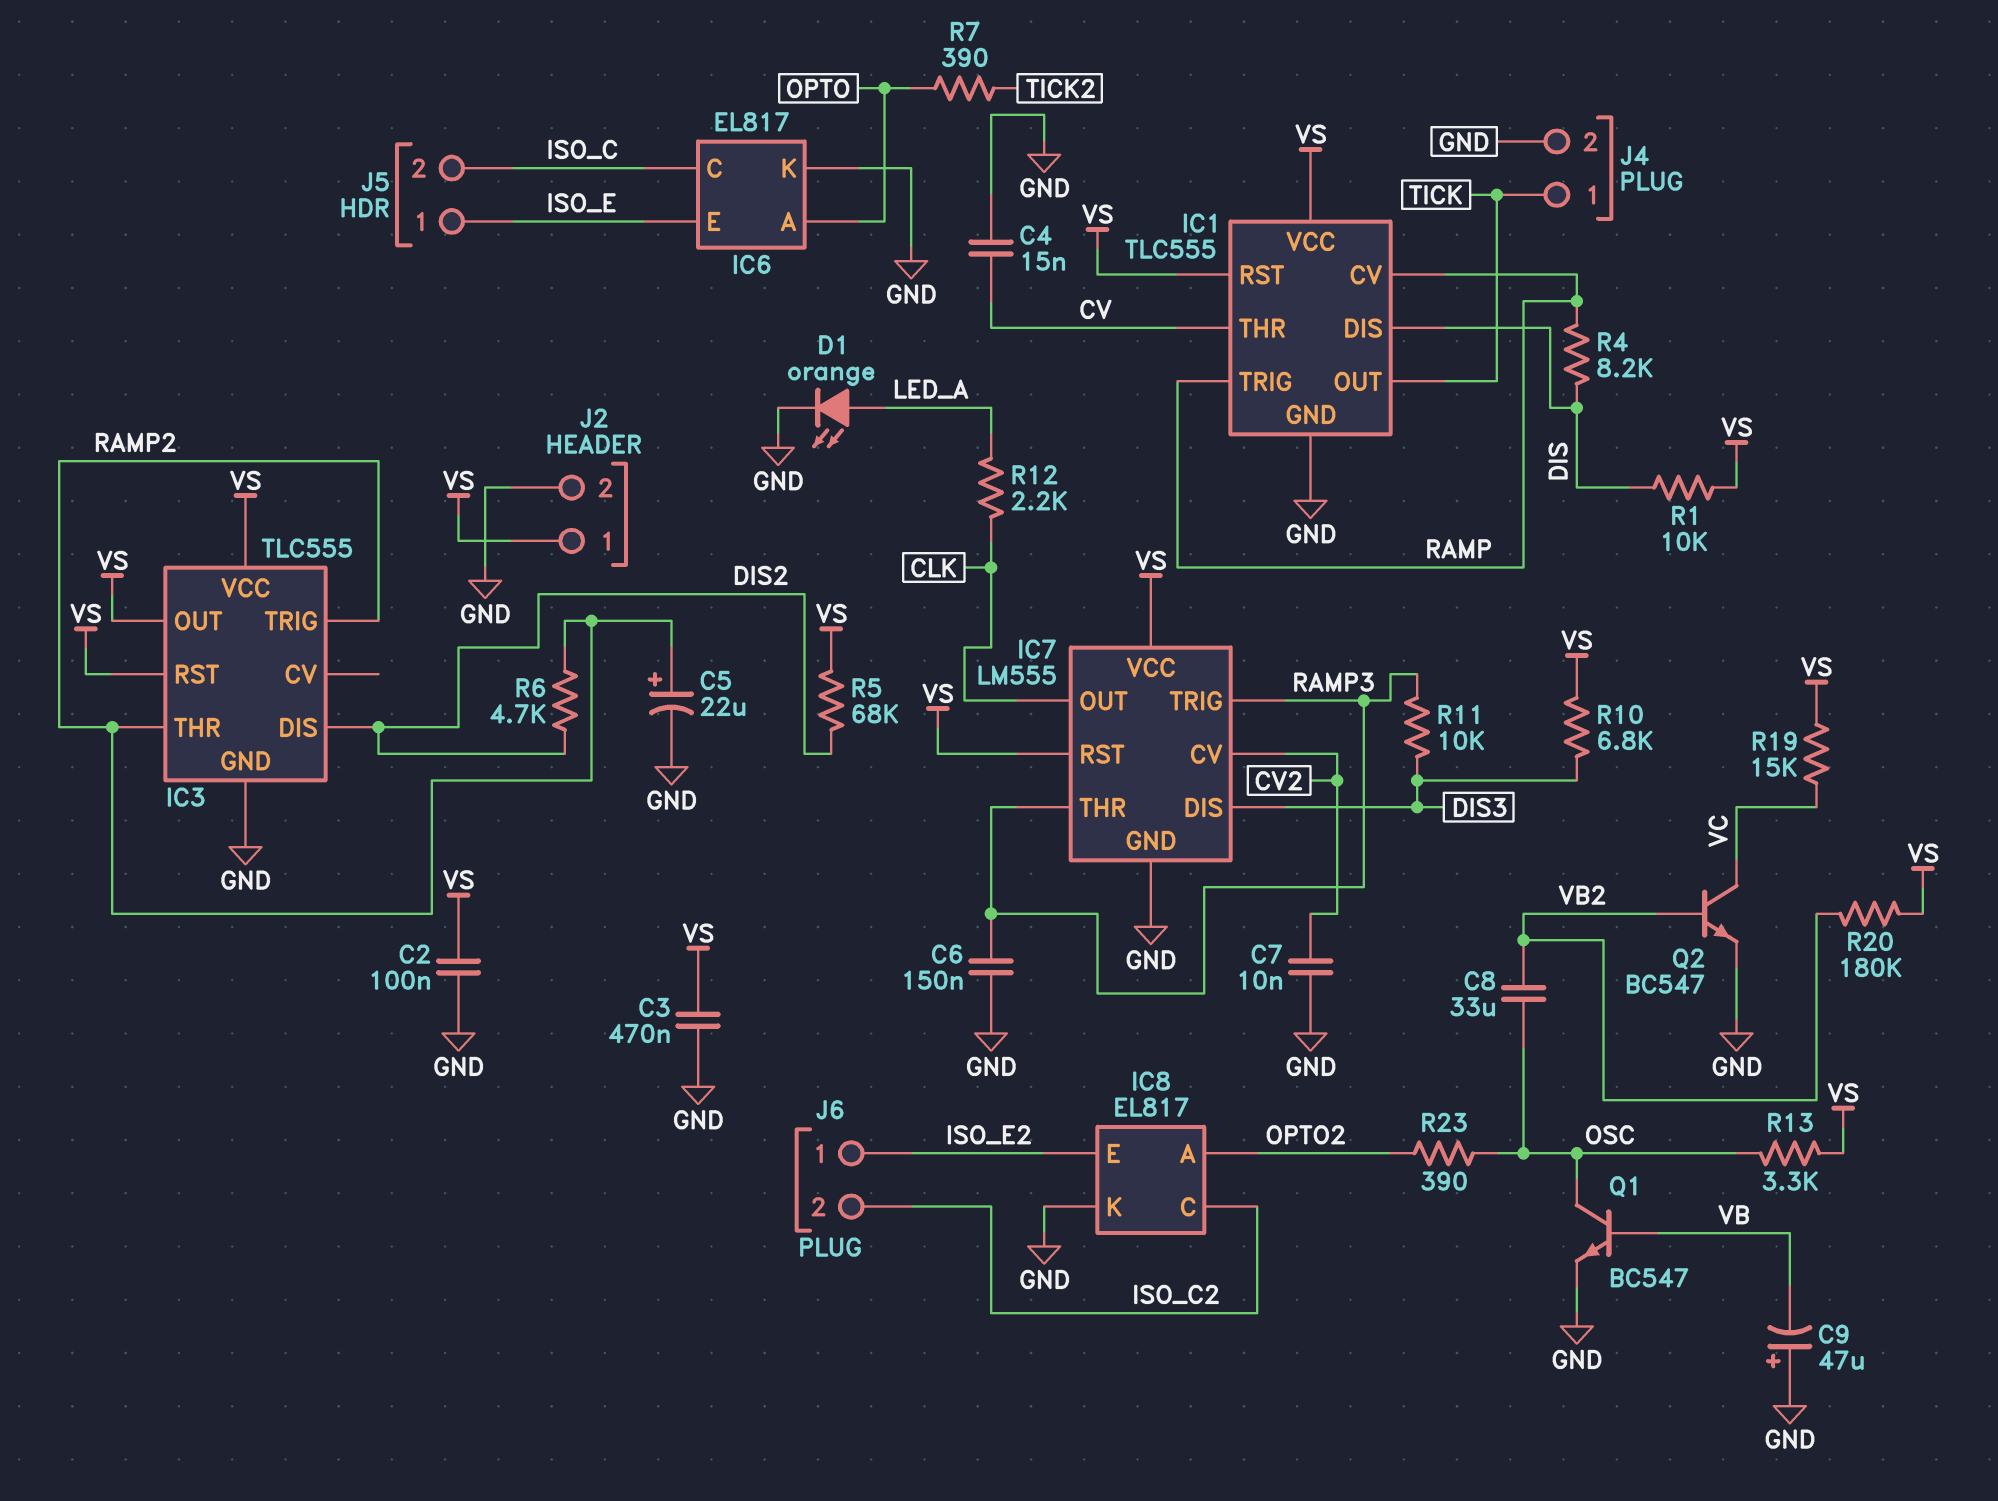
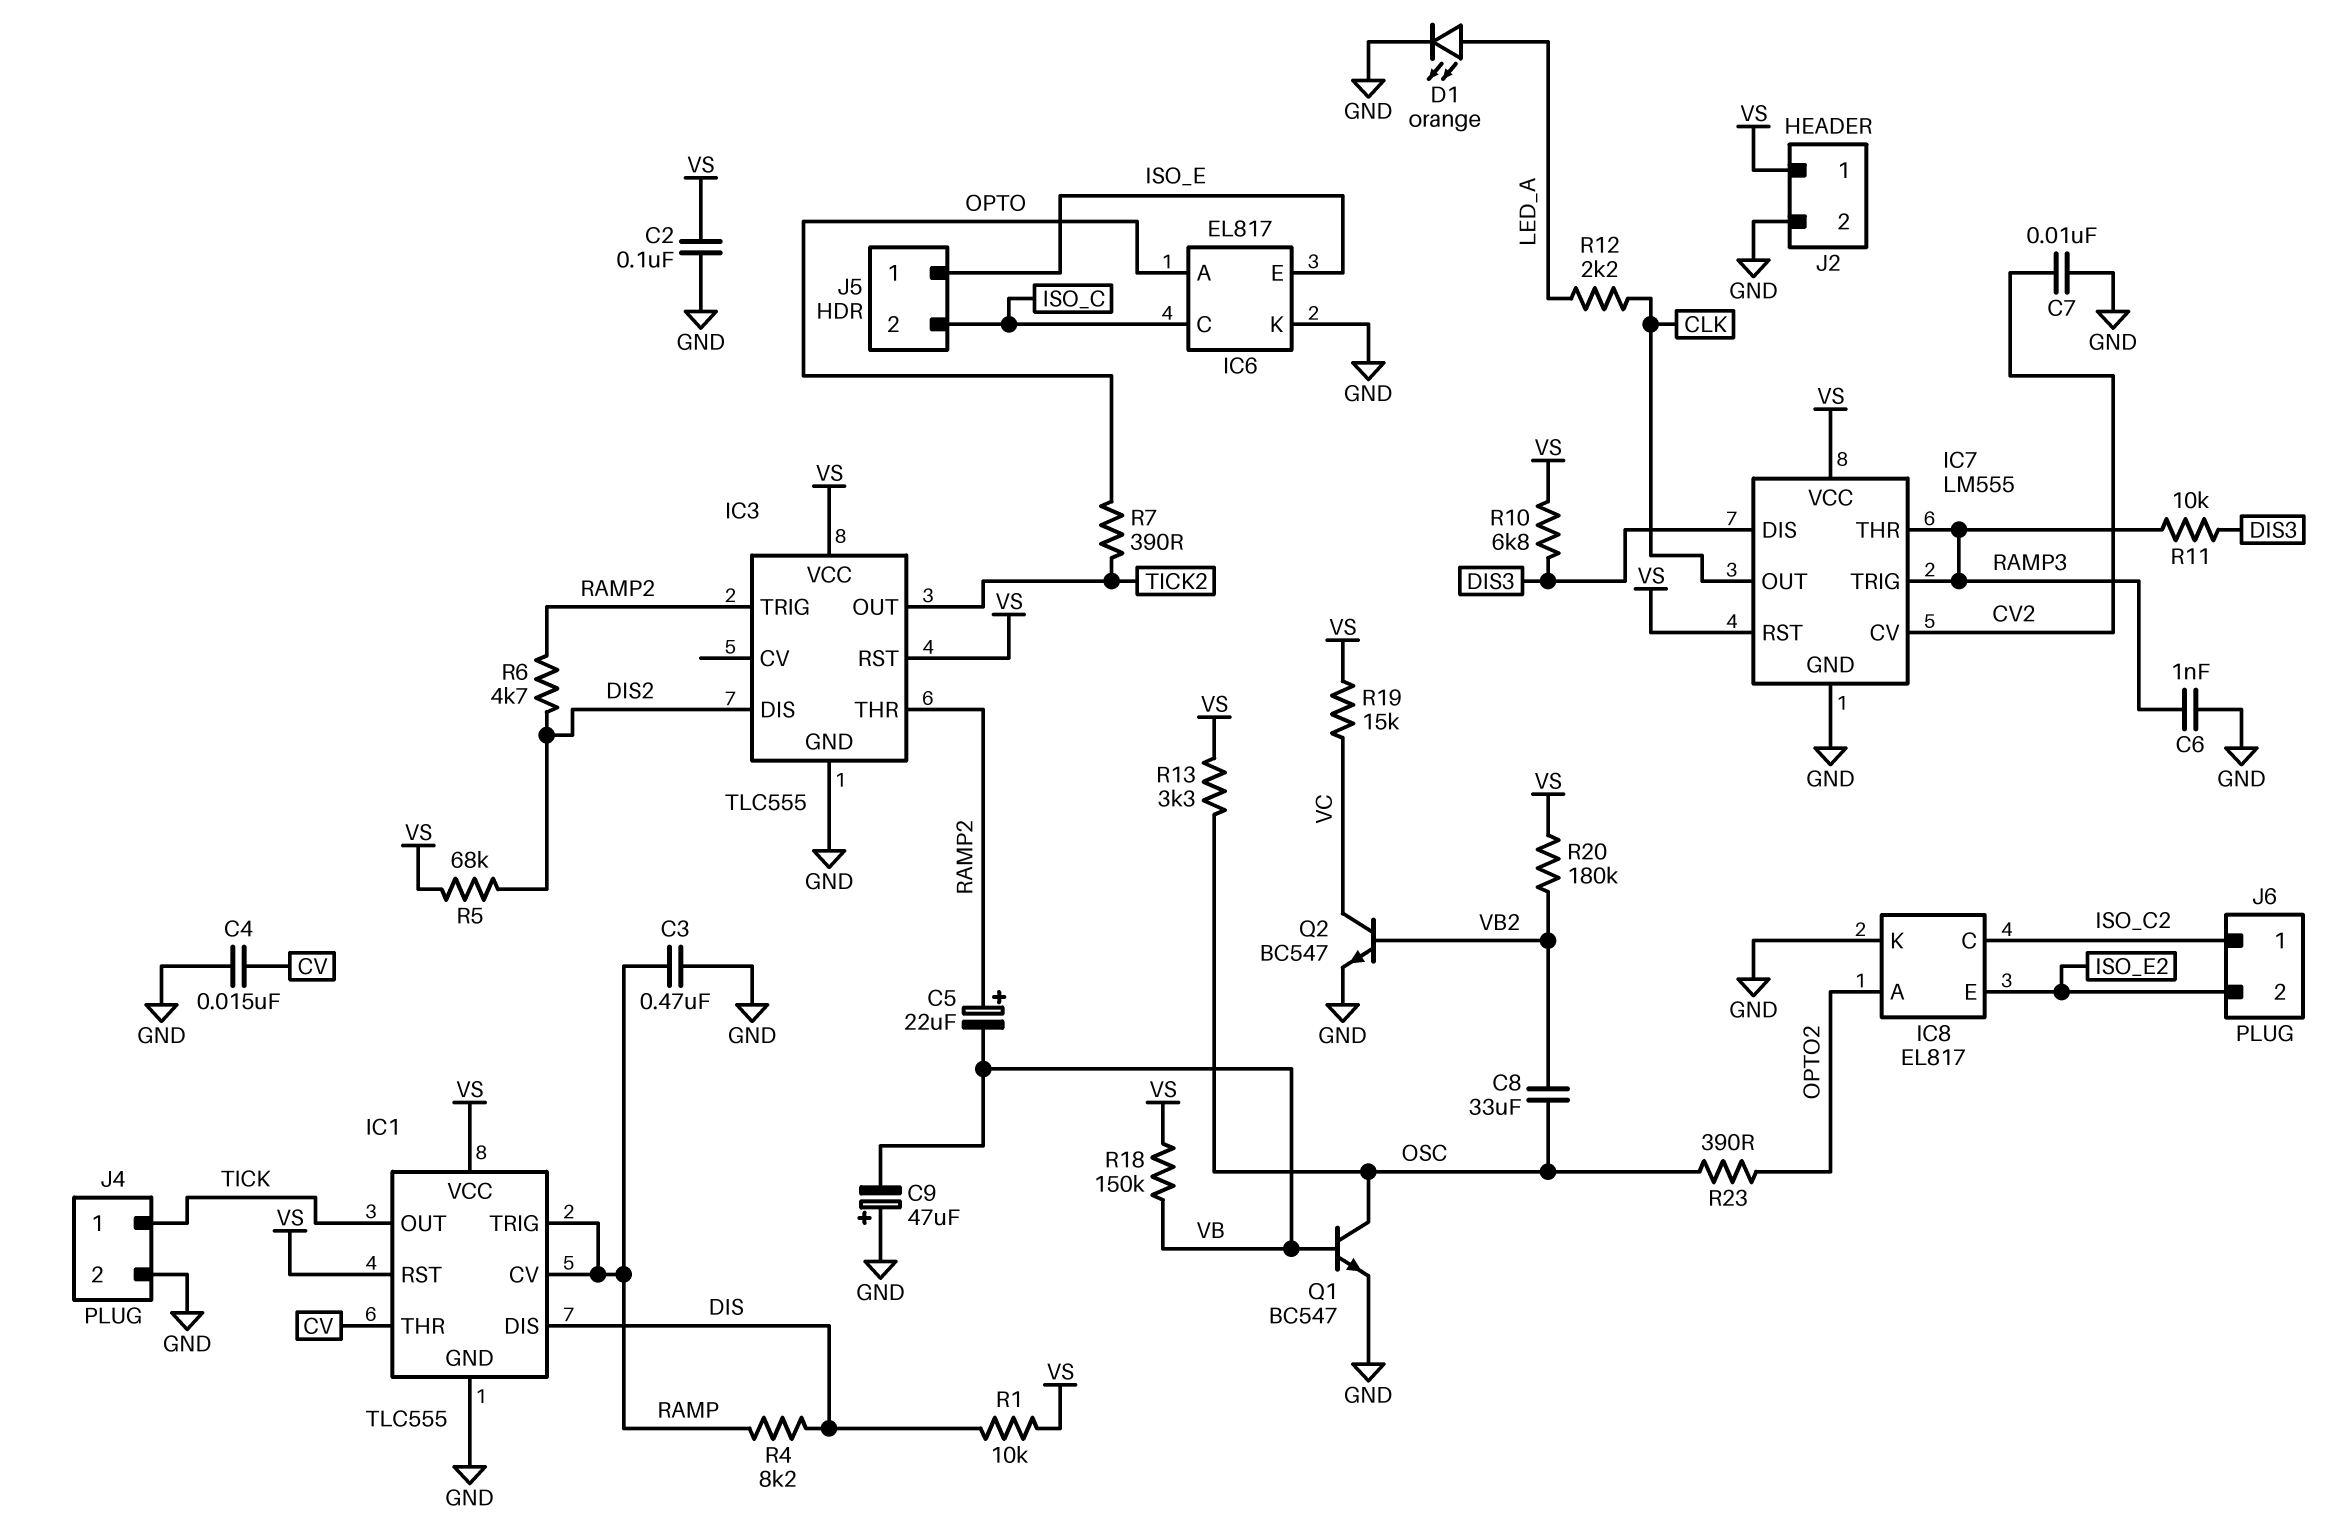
C3: 470nF (GND, VS) -> 470nF (GND, RAMP)
C5: 22uF (plus RAMP2, minus GND) -> 22uF (plus RAMP2, minus VB)
C6: 150nF (GND, RAMP3) -> 1nF (GND, RAMP3)
IC3 pin OUT: VS -> TICK2
J6 pin 1: ISO_E2 -> ISO_C2
J6 pin 2: ISO_C2 -> ISO_E2
R18: none -> 150k (VB, VS)

